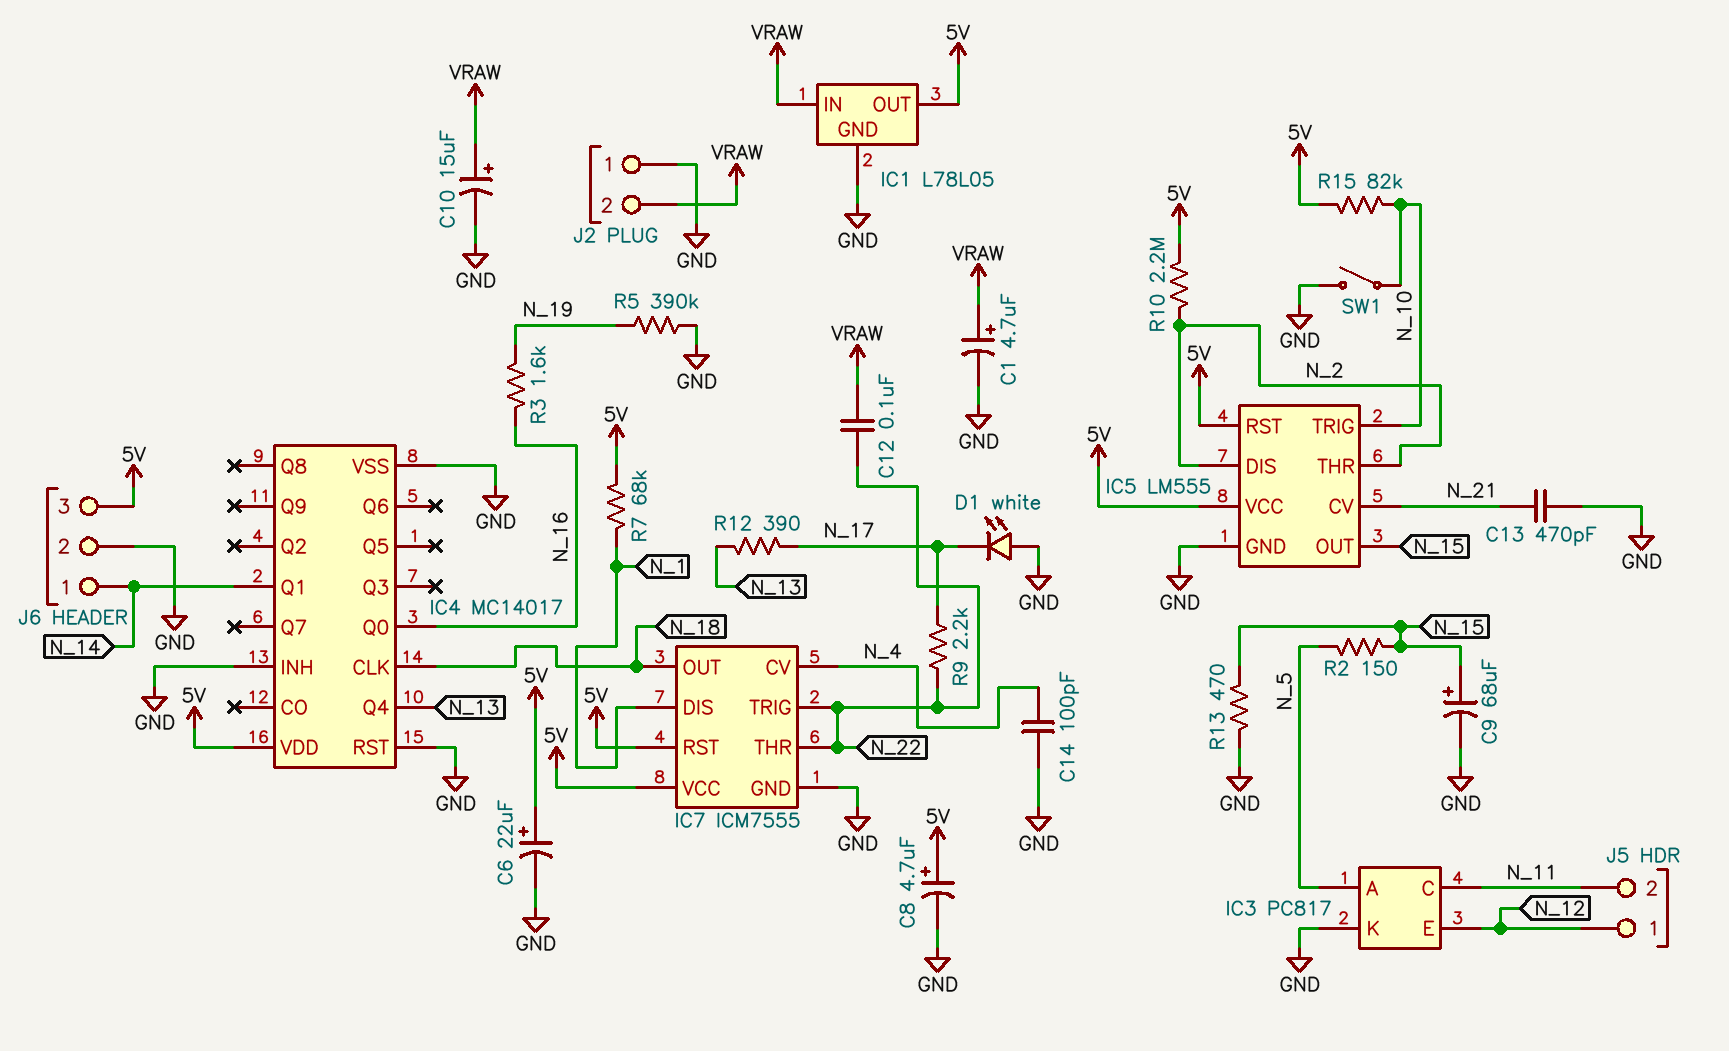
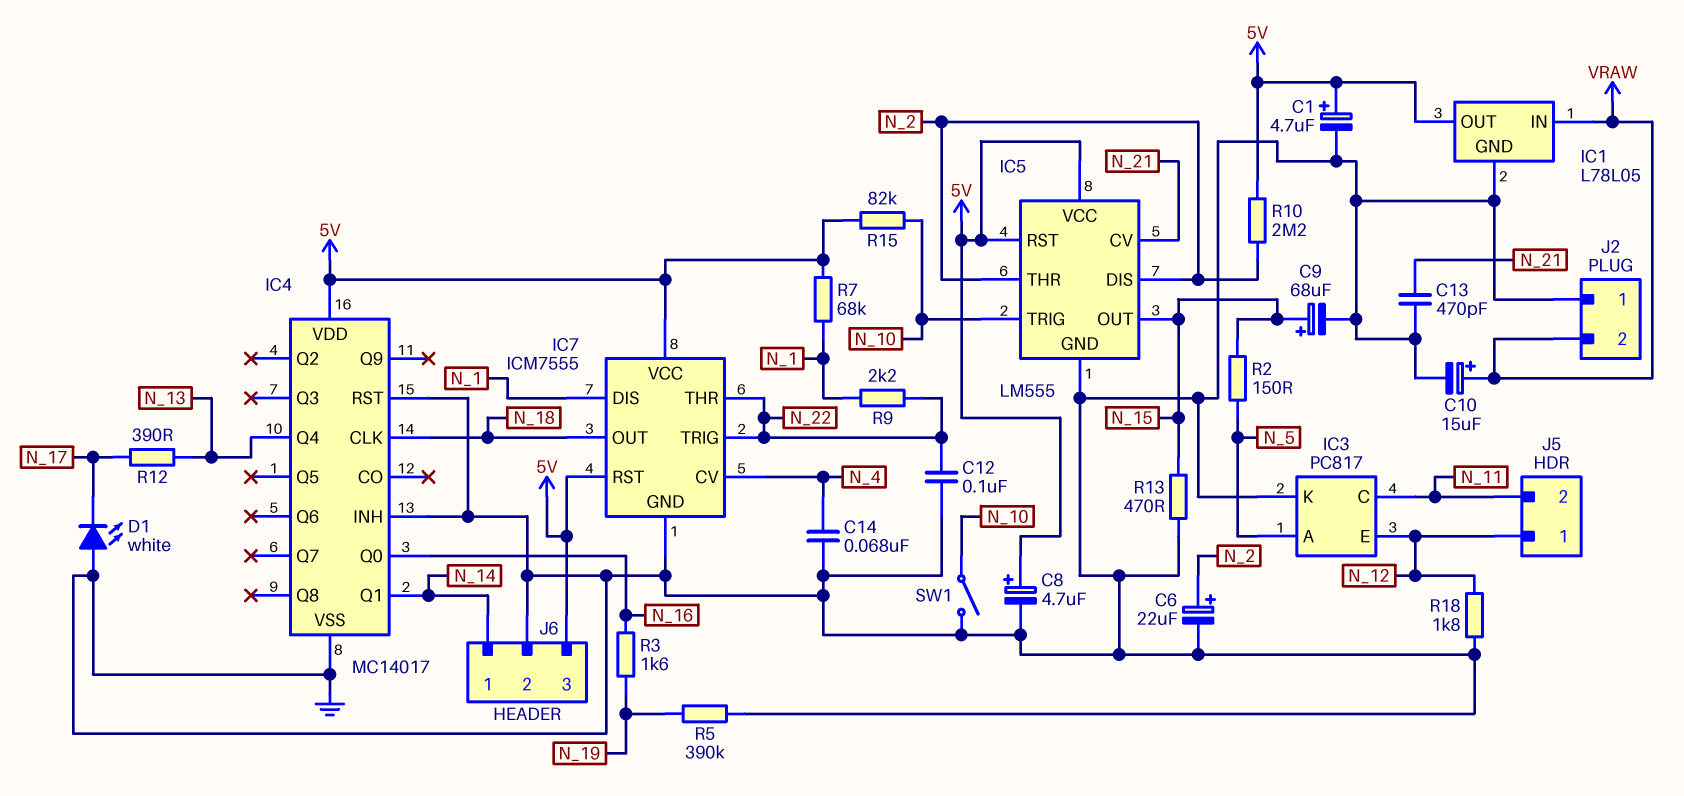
C1: 4.7uF (plus VRAW, minus GND) -> 4.7uF (plus 5V, minus GND)
C6: 22uF (plus 5V, minus GND) -> 22uF (plus N_2, minus GND)
C12: 100nF (N_22, VRAW) -> 100nF (GND, N_22)
C14: 100pF (GND, N_4) -> 68nF (GND, N_4)
R9: 2.2k (N_17, N_22) -> 2.2k (N_1, N_22)
R18: none -> 1.8k (GND, N_12)

